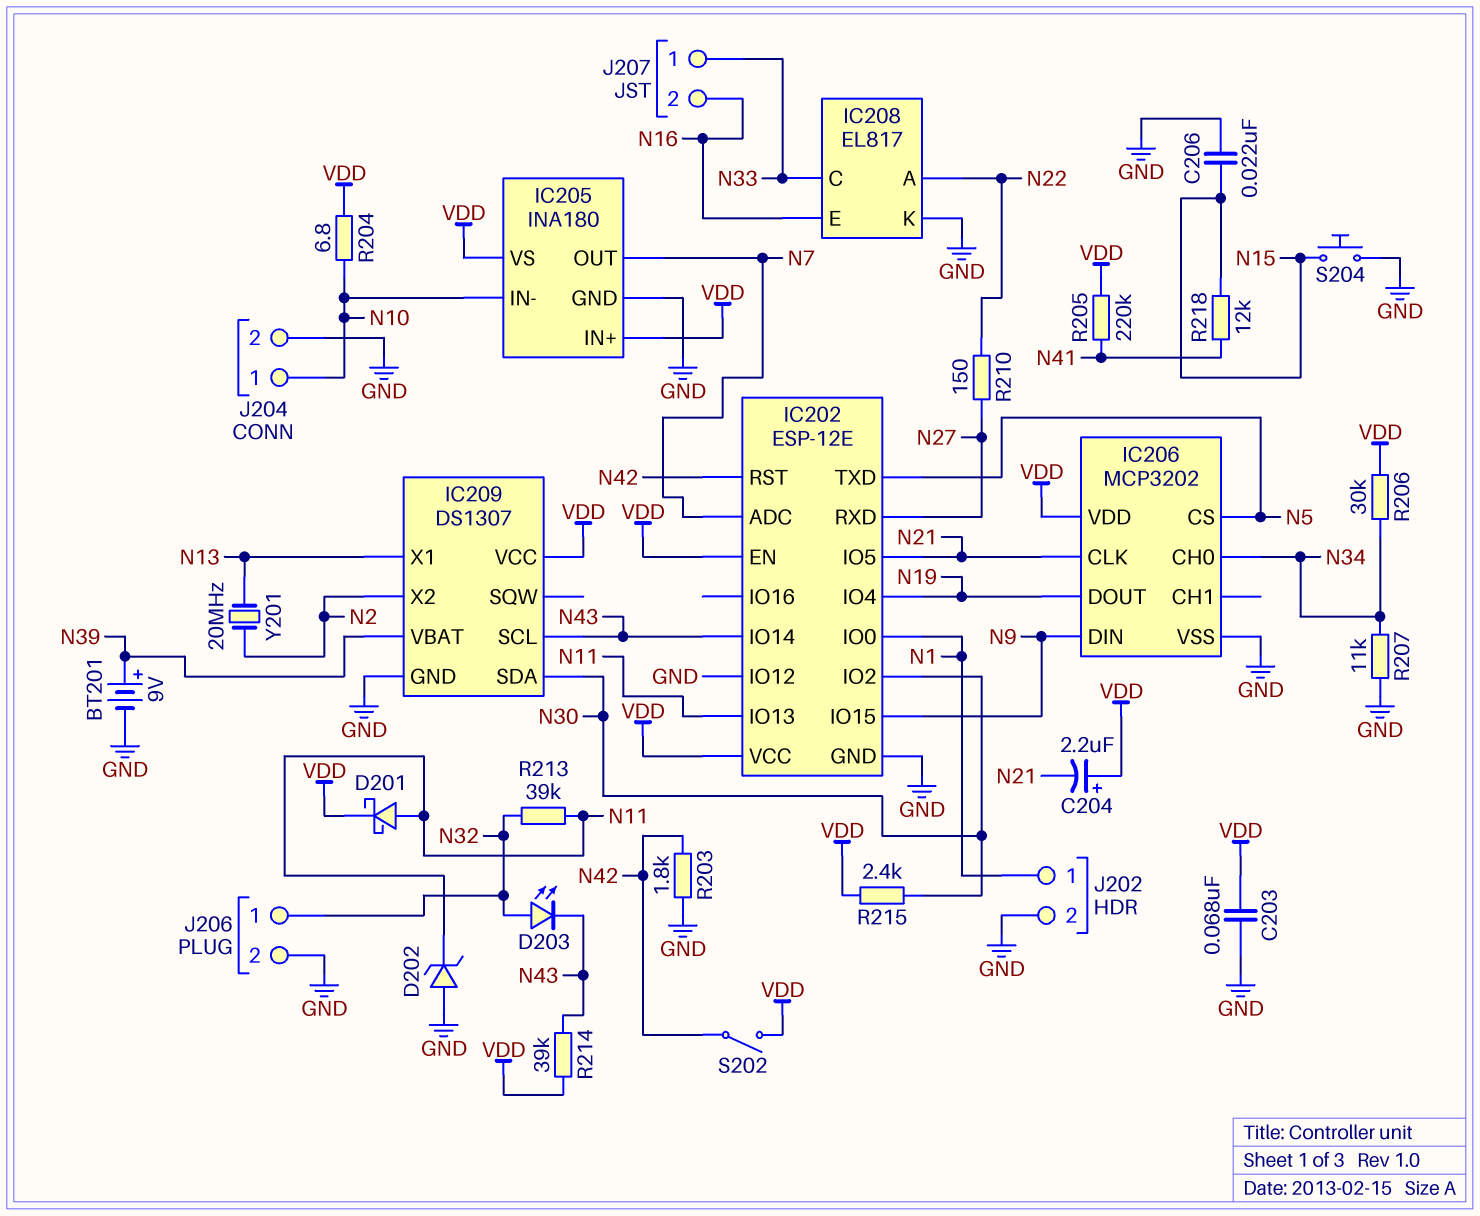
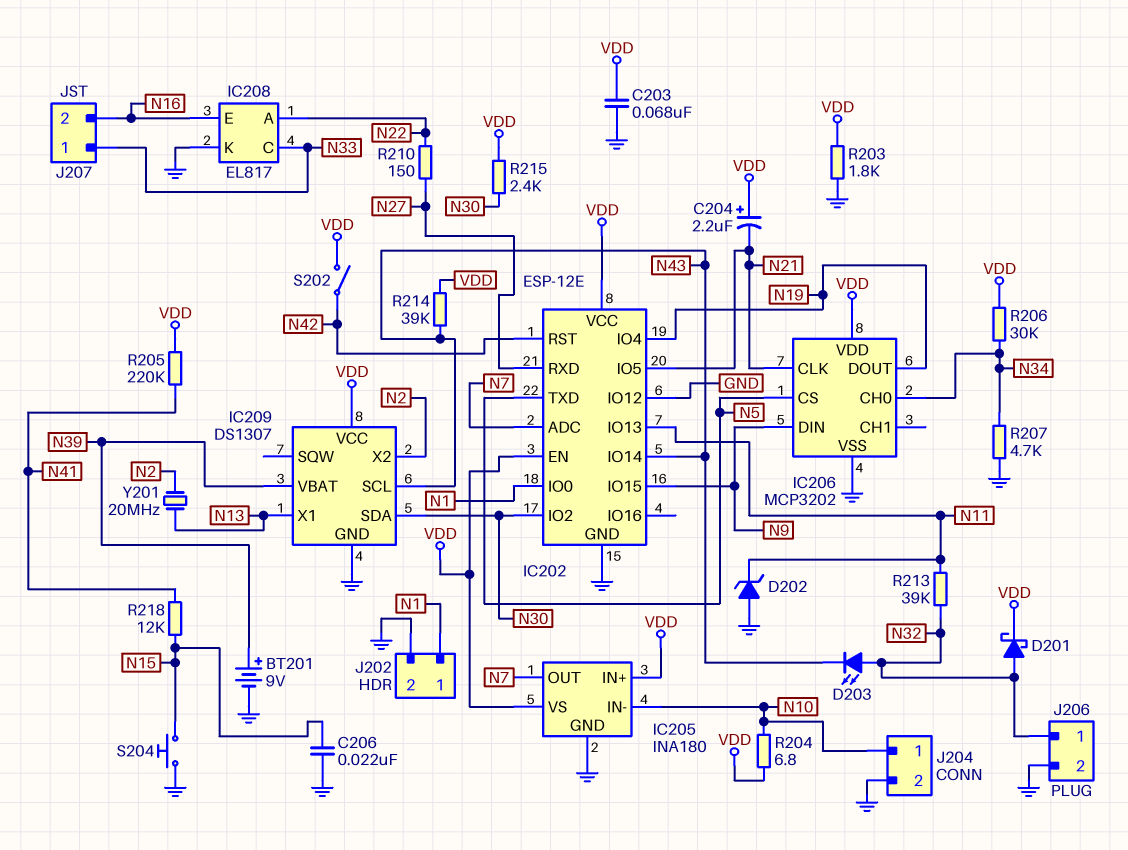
D201: schottky (A N11, K VDD) -> schottky (A N32, K VDD)
R203: 1.8k (GND, N42) -> 1.8k (GND, VDD)
R207: 11k (GND, N34) -> 4.7k (GND, N34)

